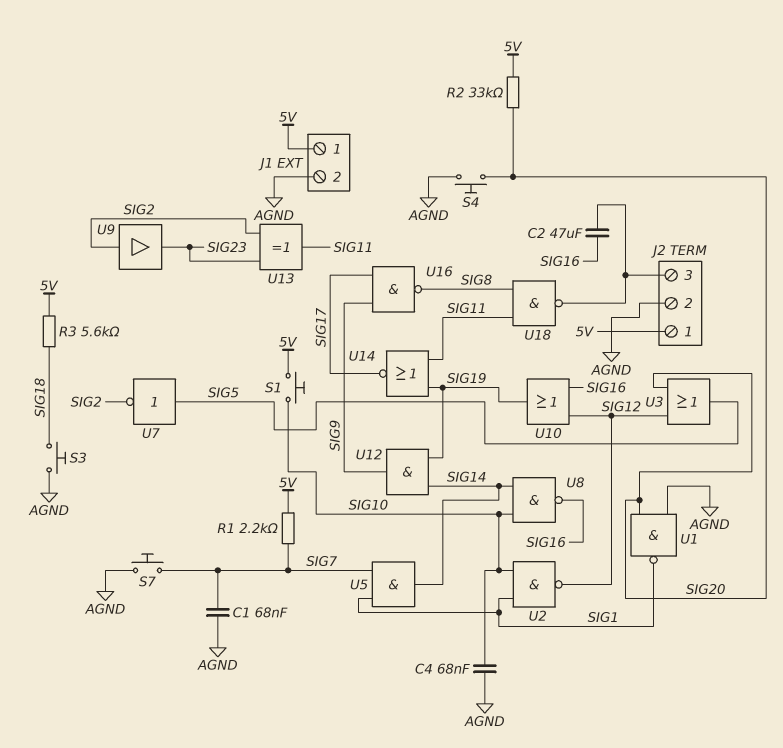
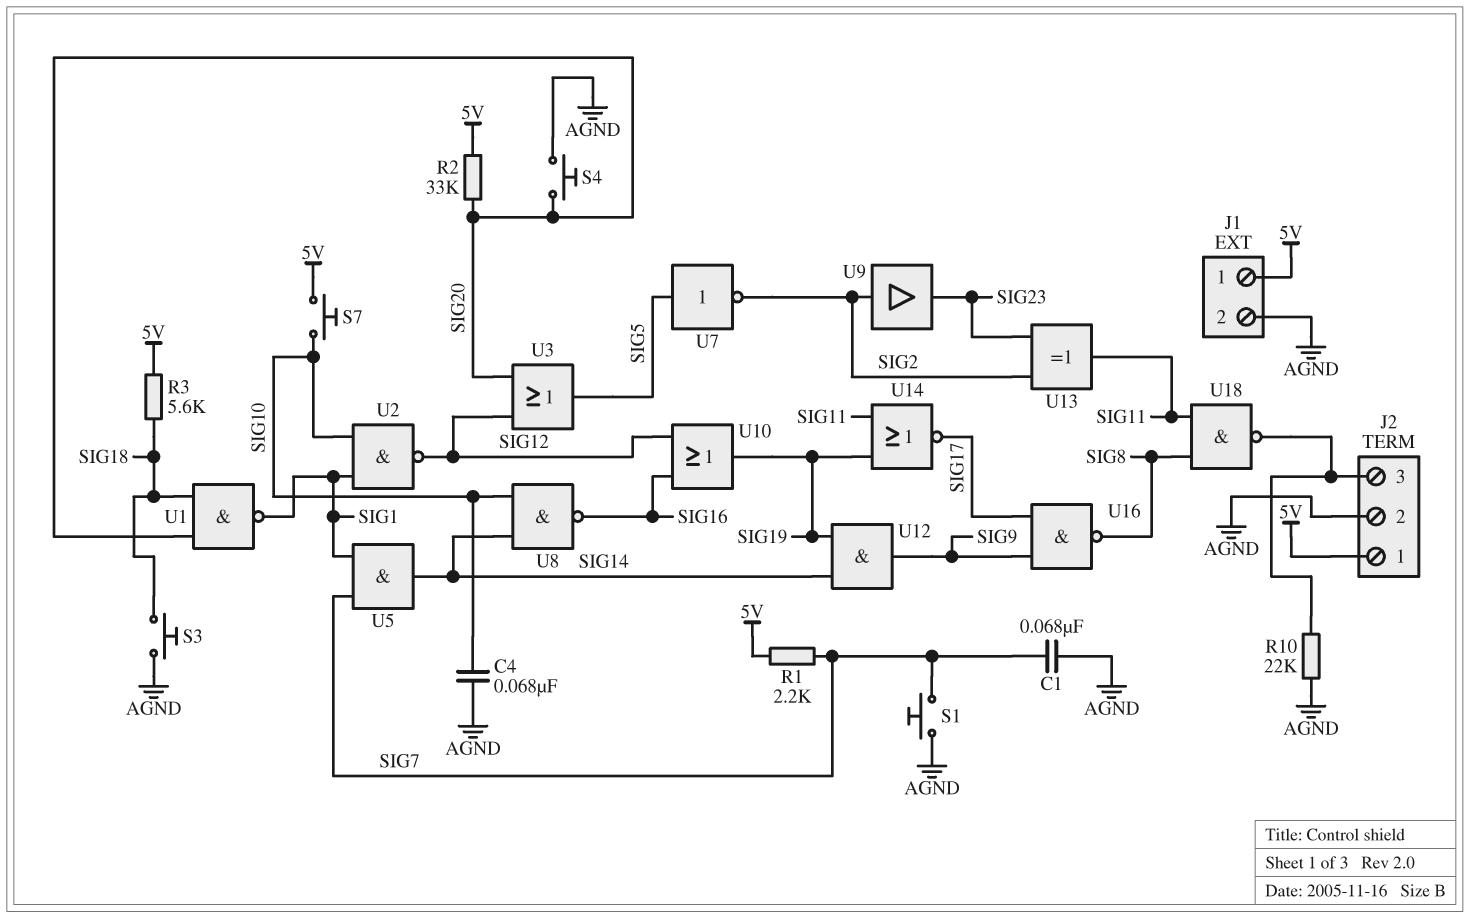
C2: 47uF (J2/3, SIG16) -> none
R10: none -> 22k (AGND, J2/3)
S1: button (5V, SIG10) -> button (AGND, SIG7)
S7: button (AGND, SIG7) -> button (5V, SIG10)
U1: NAND (in AGND, in SIG20, out SIG1) -> NAND (in SIG18, in SIG20, out SIG1)

